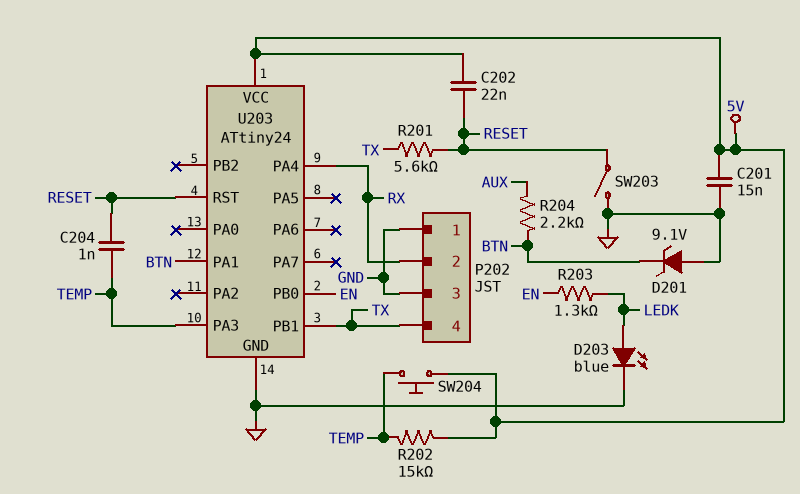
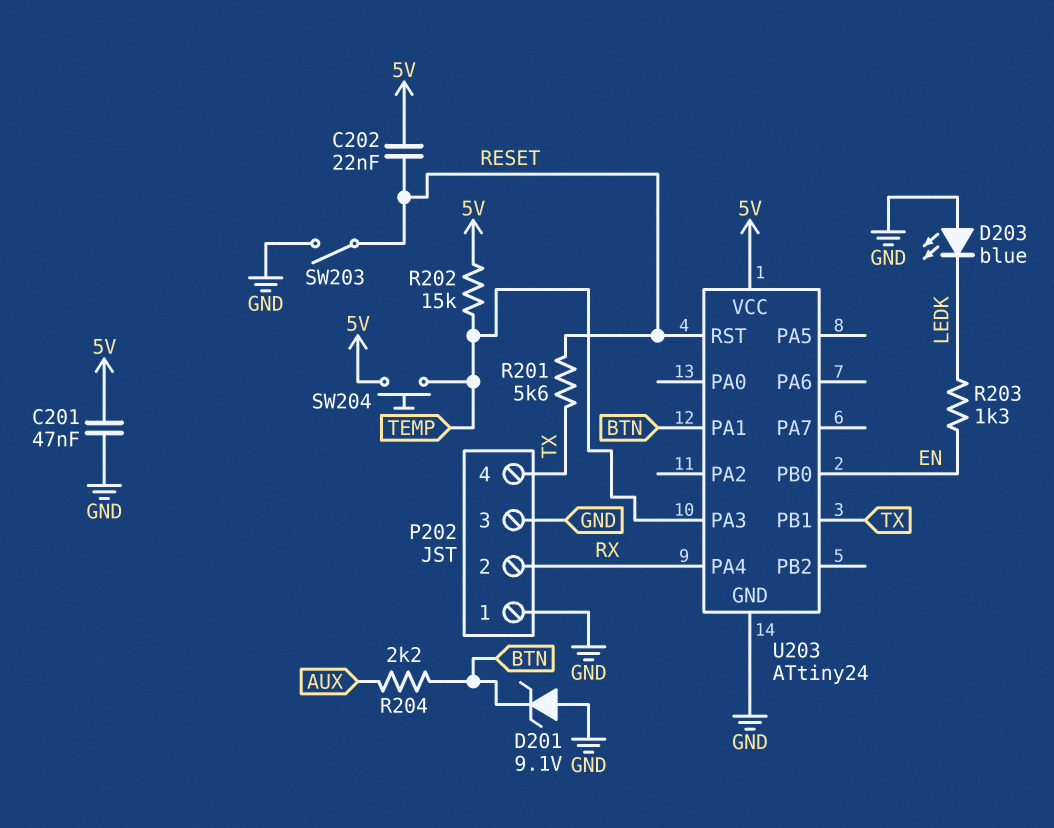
C201: 15nF (5V, GND) -> 47nF (5V, GND)
C204: 1nF (RESET, TEMP) -> none
D203: LED blue (A LEDK, K GND) -> LED blue (A GND, K LEDK)

